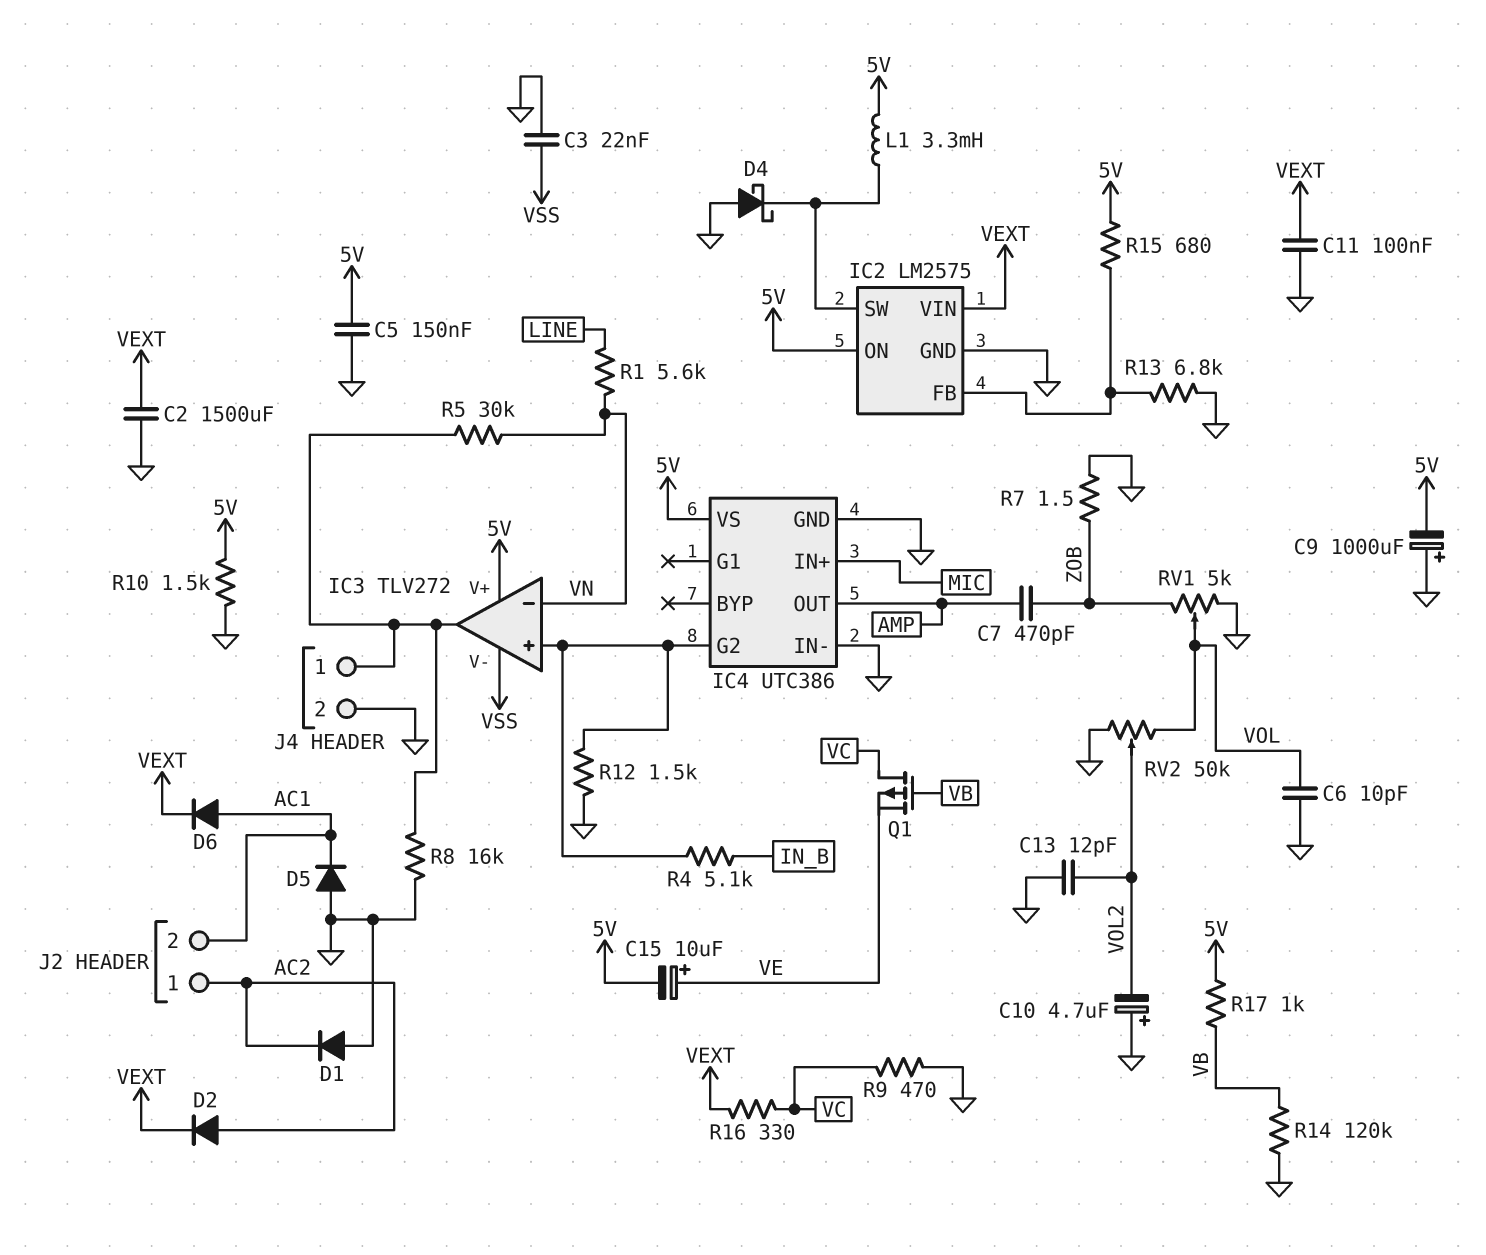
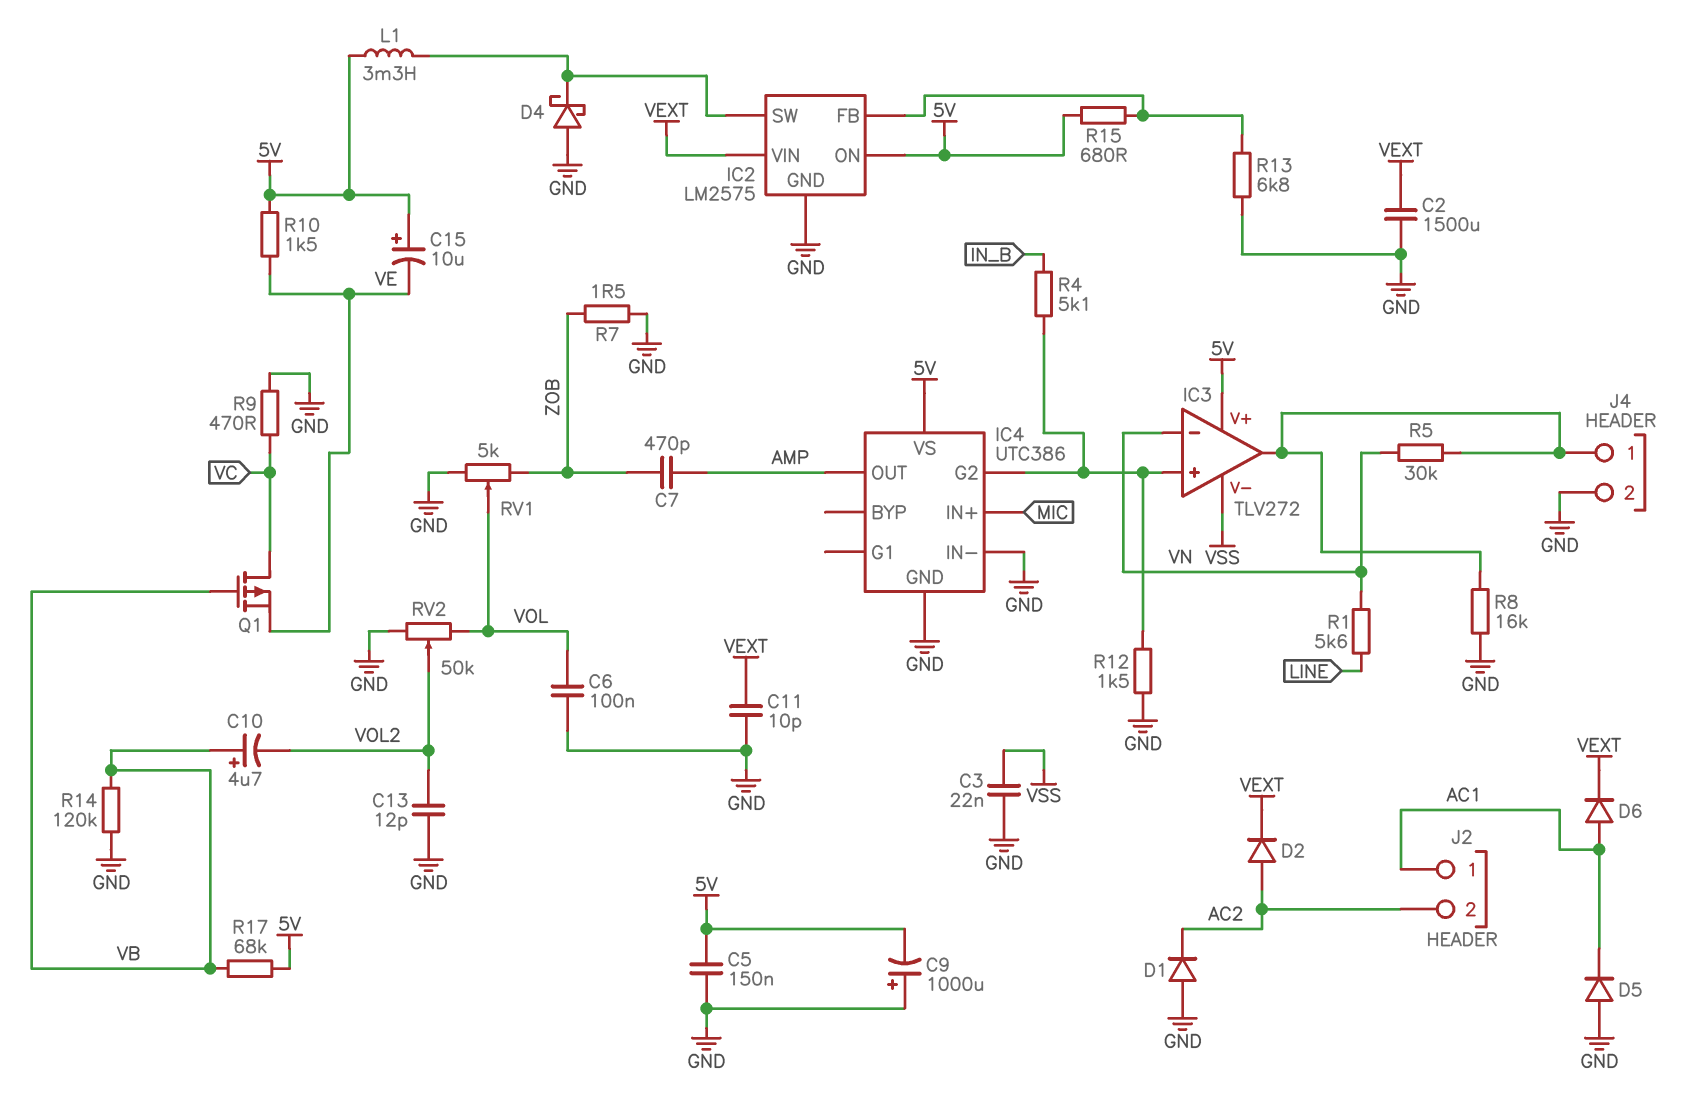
C6: 10pF (GND, VOL) -> 100nF (GND, VOL)
C10: 4.7uF (plus GND, minus VOL2) -> 4.7uF (plus VB, minus VOL2)
C11: 100nF (GND, VEXT) -> 10pF (GND, VEXT)
C15: 10uF (plus VE, minus 5V) -> 10uF (plus 5V, minus VE)
J2 pin 1: AC2 -> AC1
J2 pin 2: AC1 -> AC2
R10: 1.5k (5V, GND) -> 1.5k (5V, VE)
R16: 330 (VC, VEXT) -> none
R17: 1k (5V, VB) -> 68k (5V, VB)

